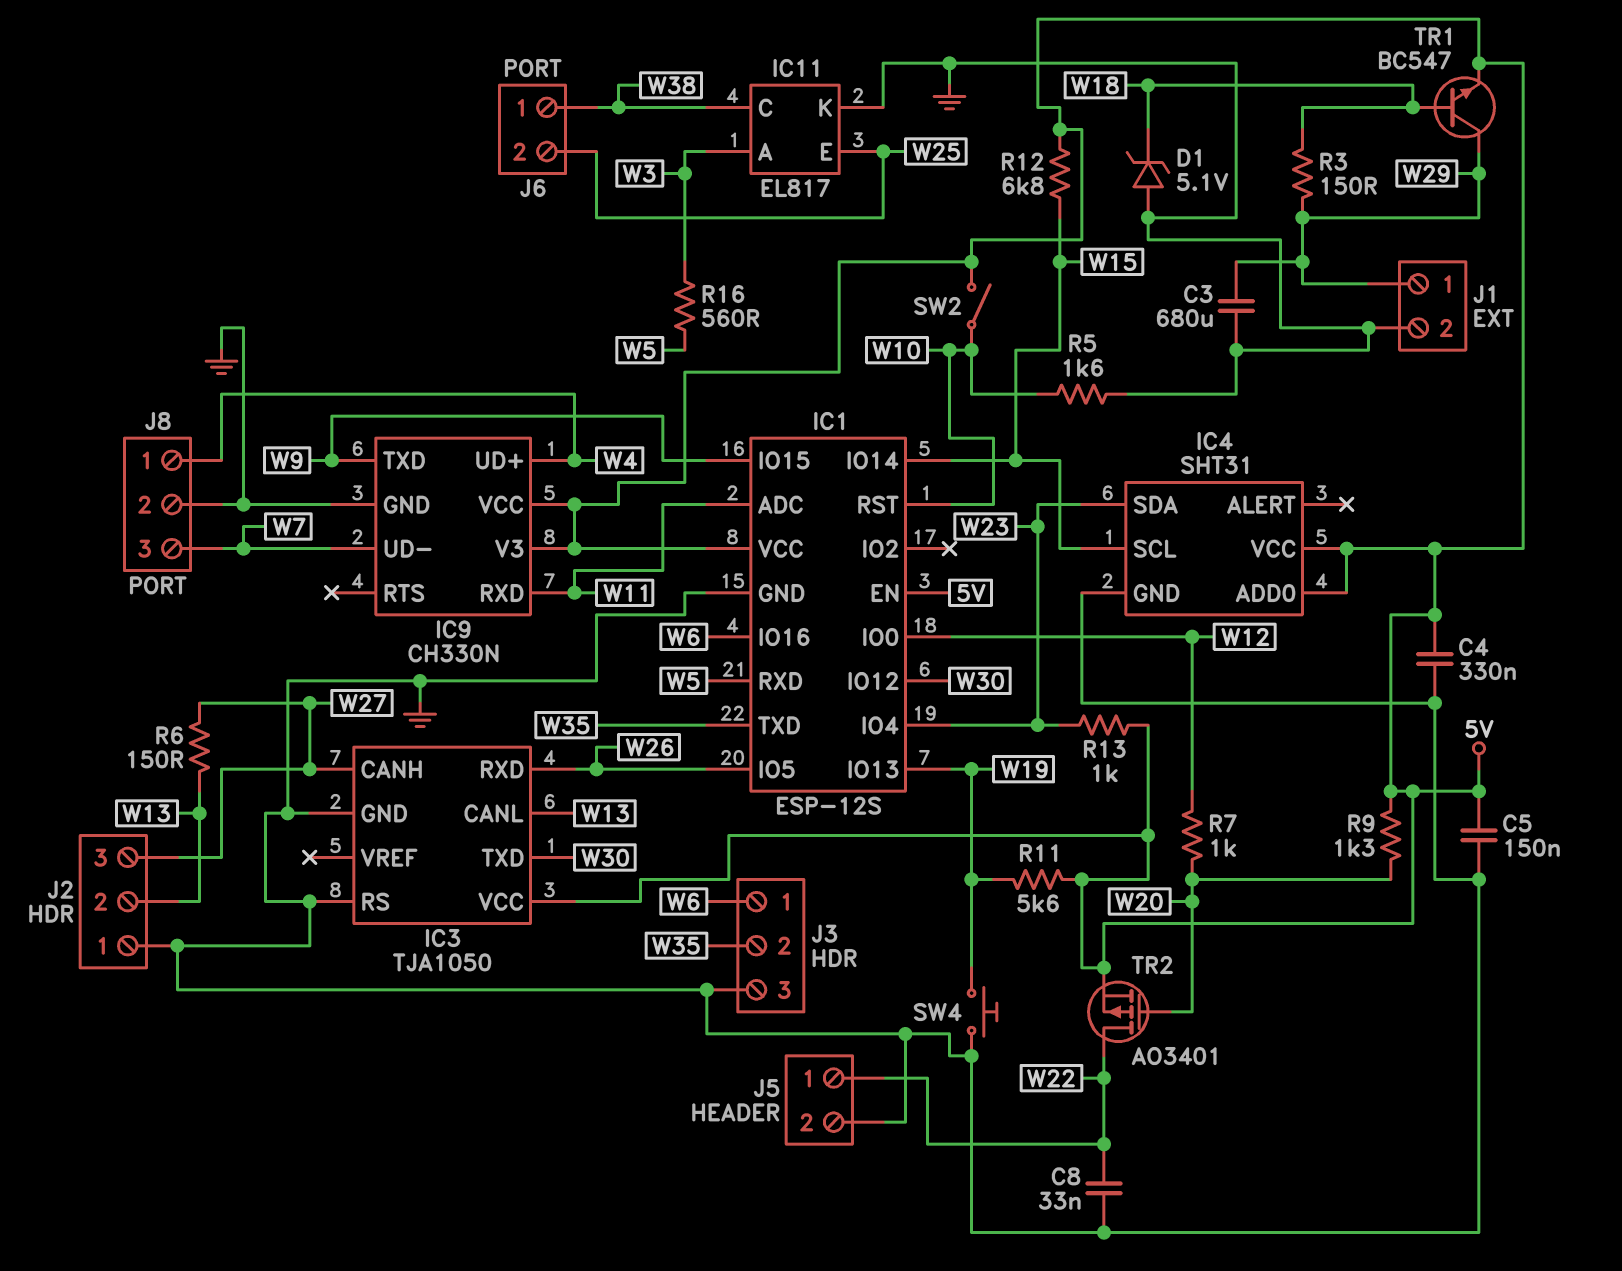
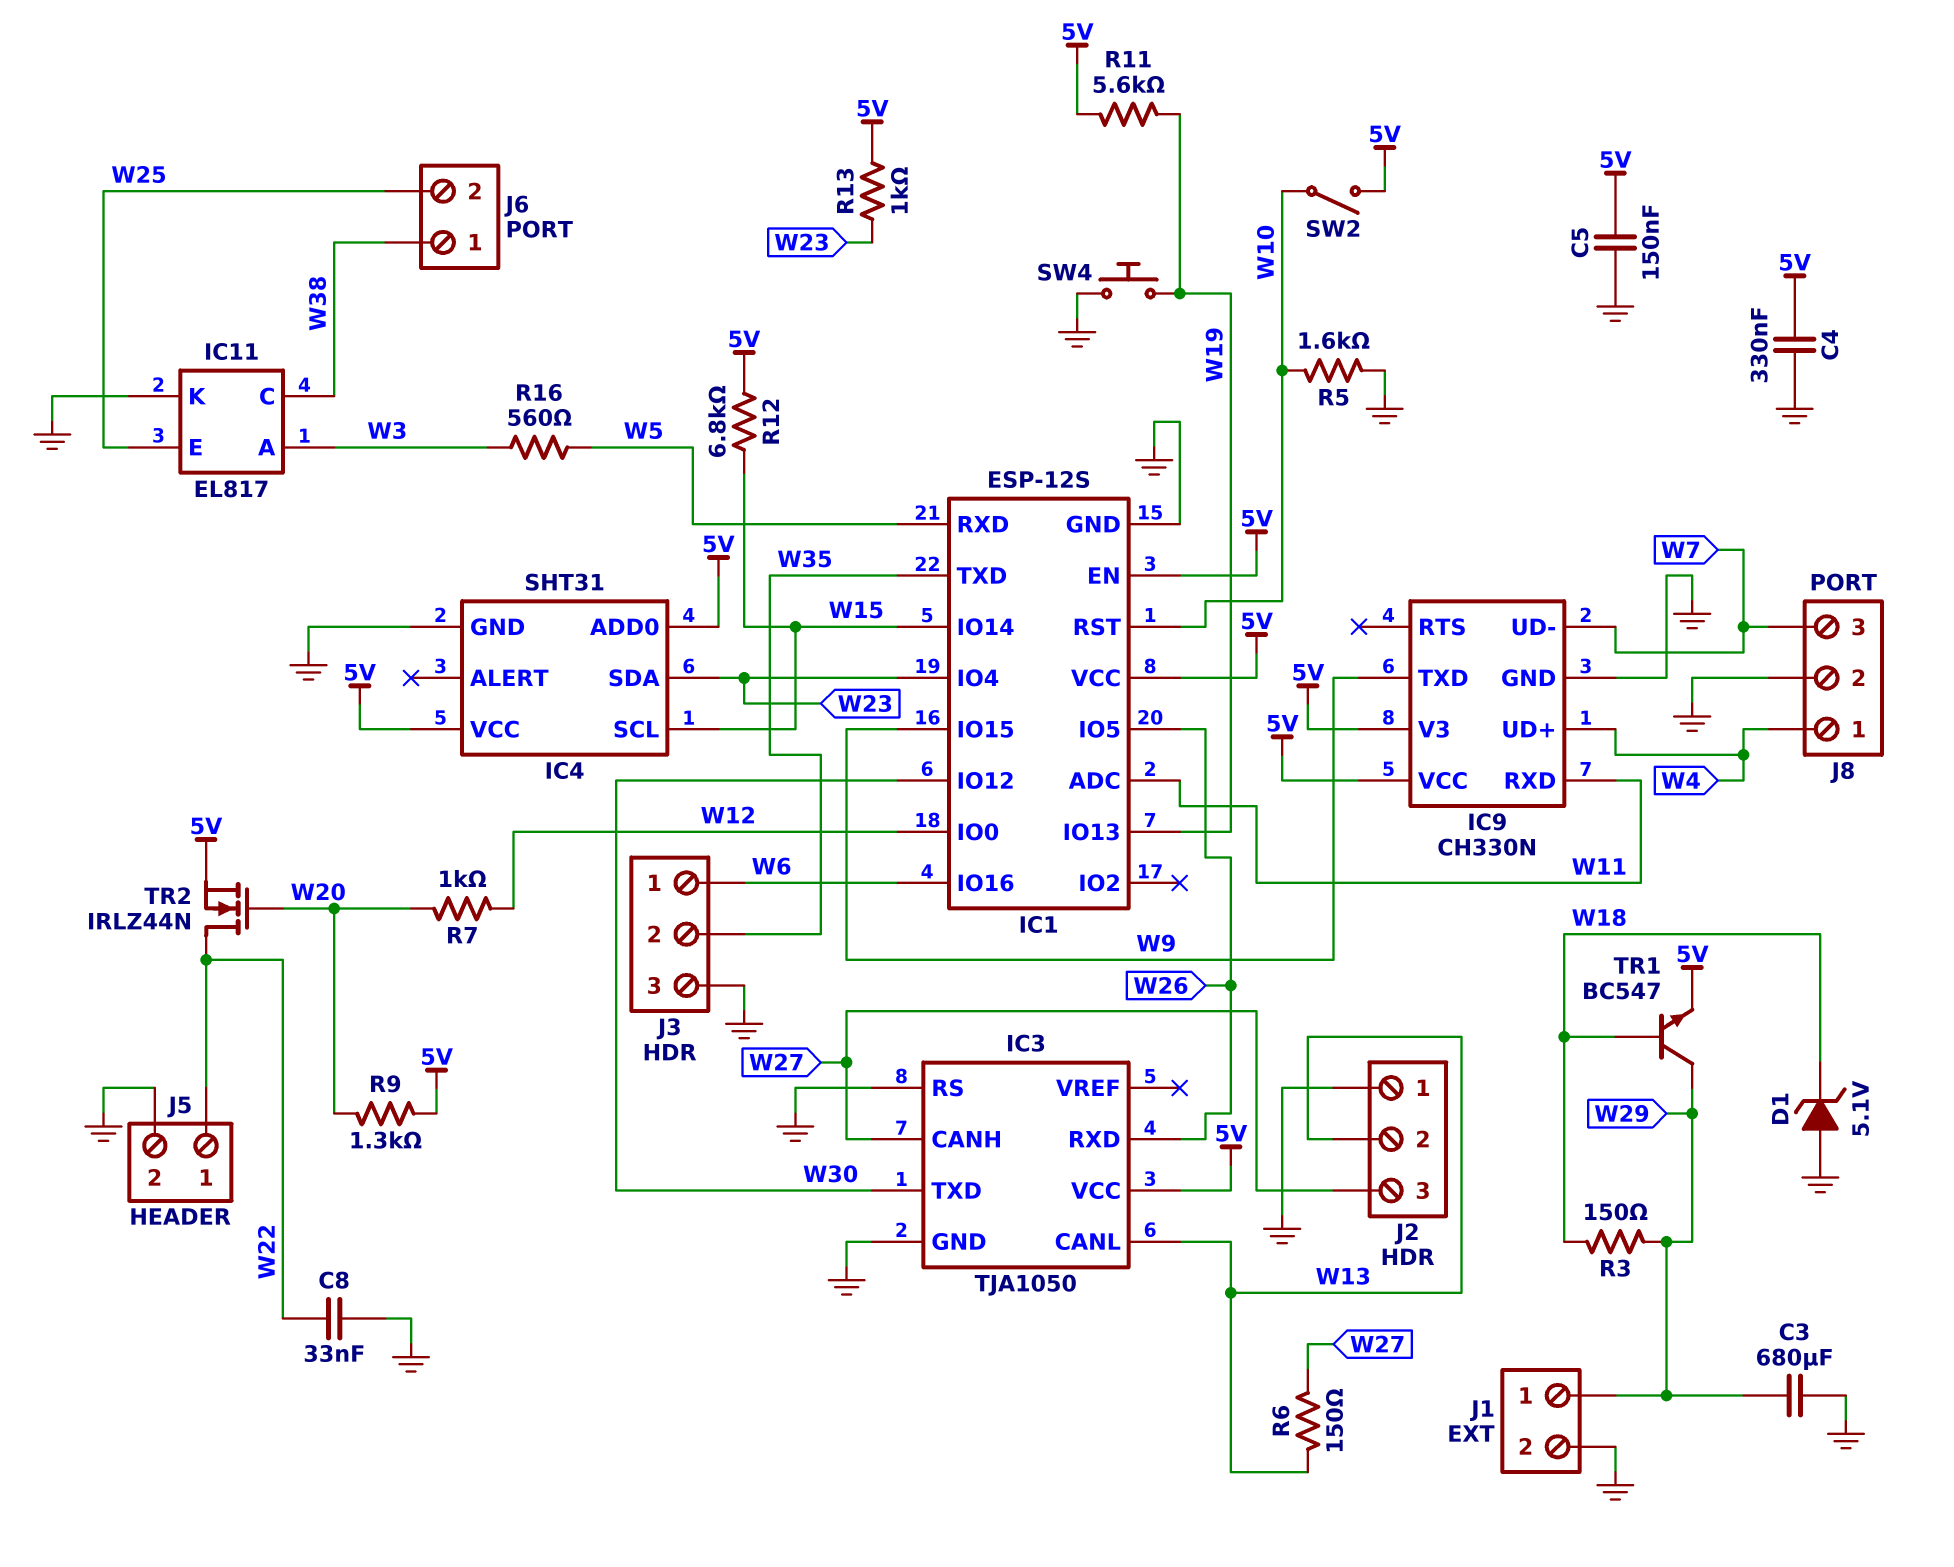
TR2: PMOS AO3401 (G W20, D W22, S 5V) -> NMOS IRLZ44N (G W20, D W22, S 5V)

